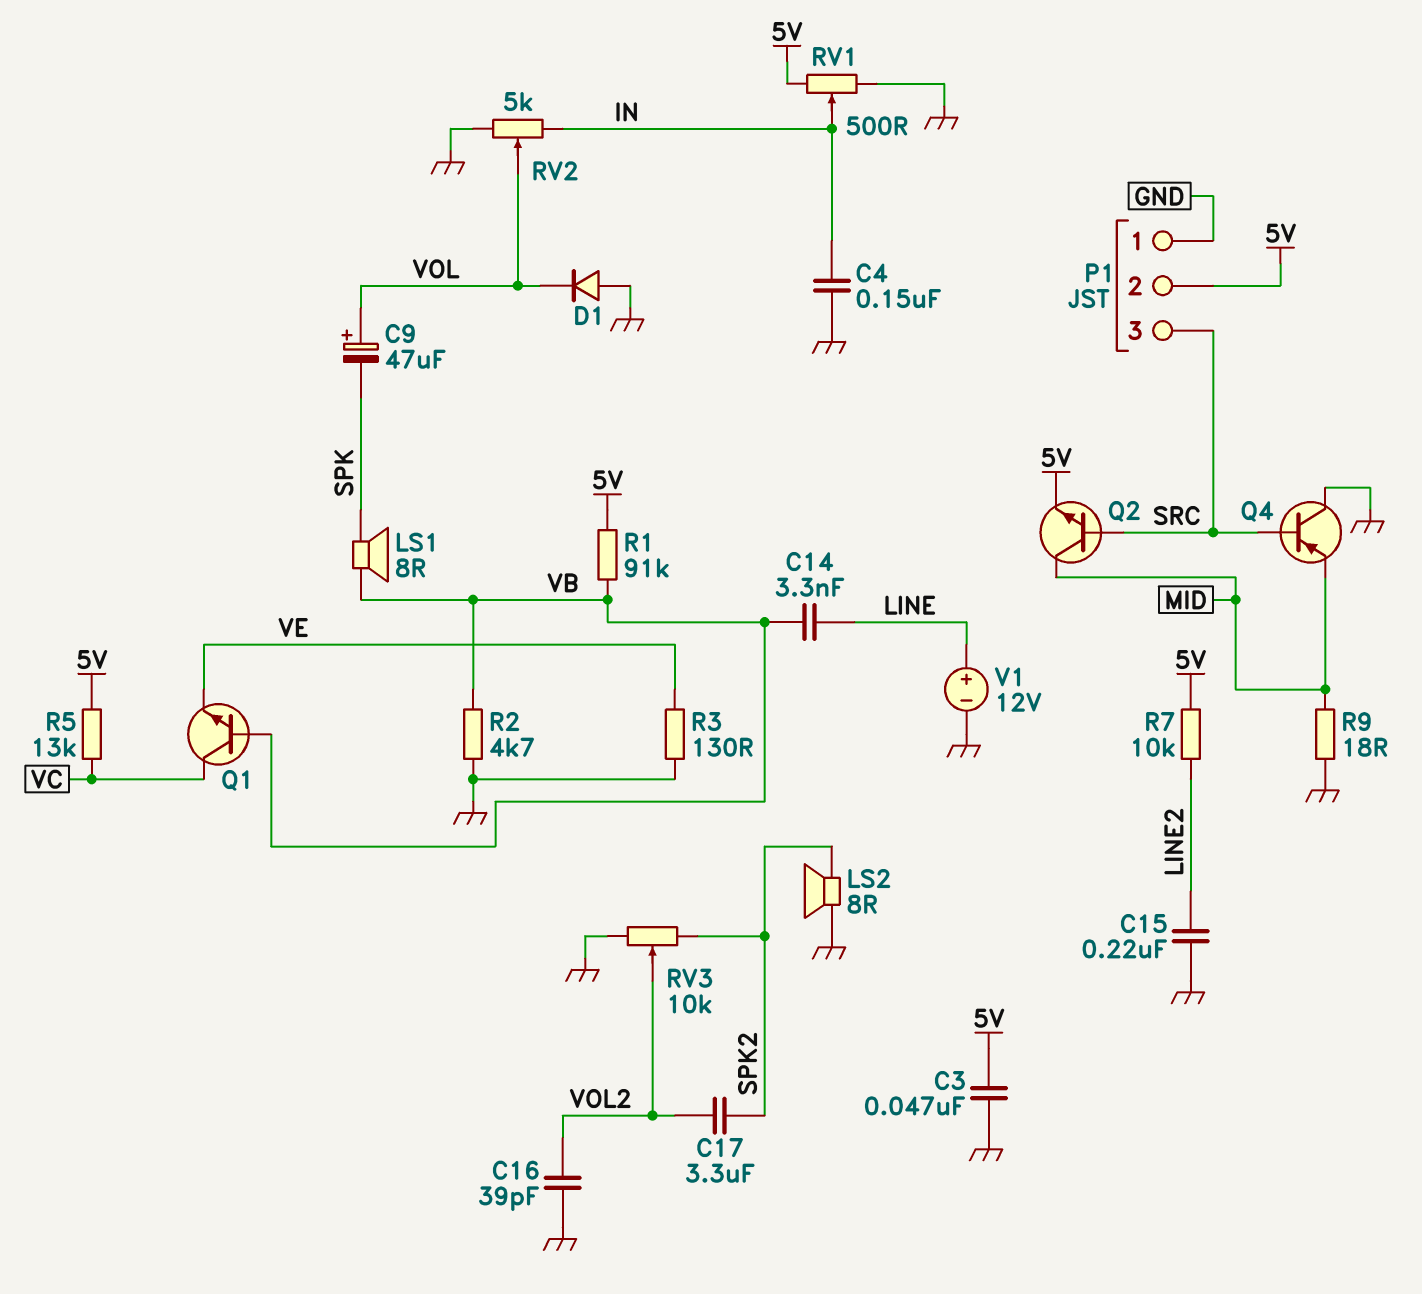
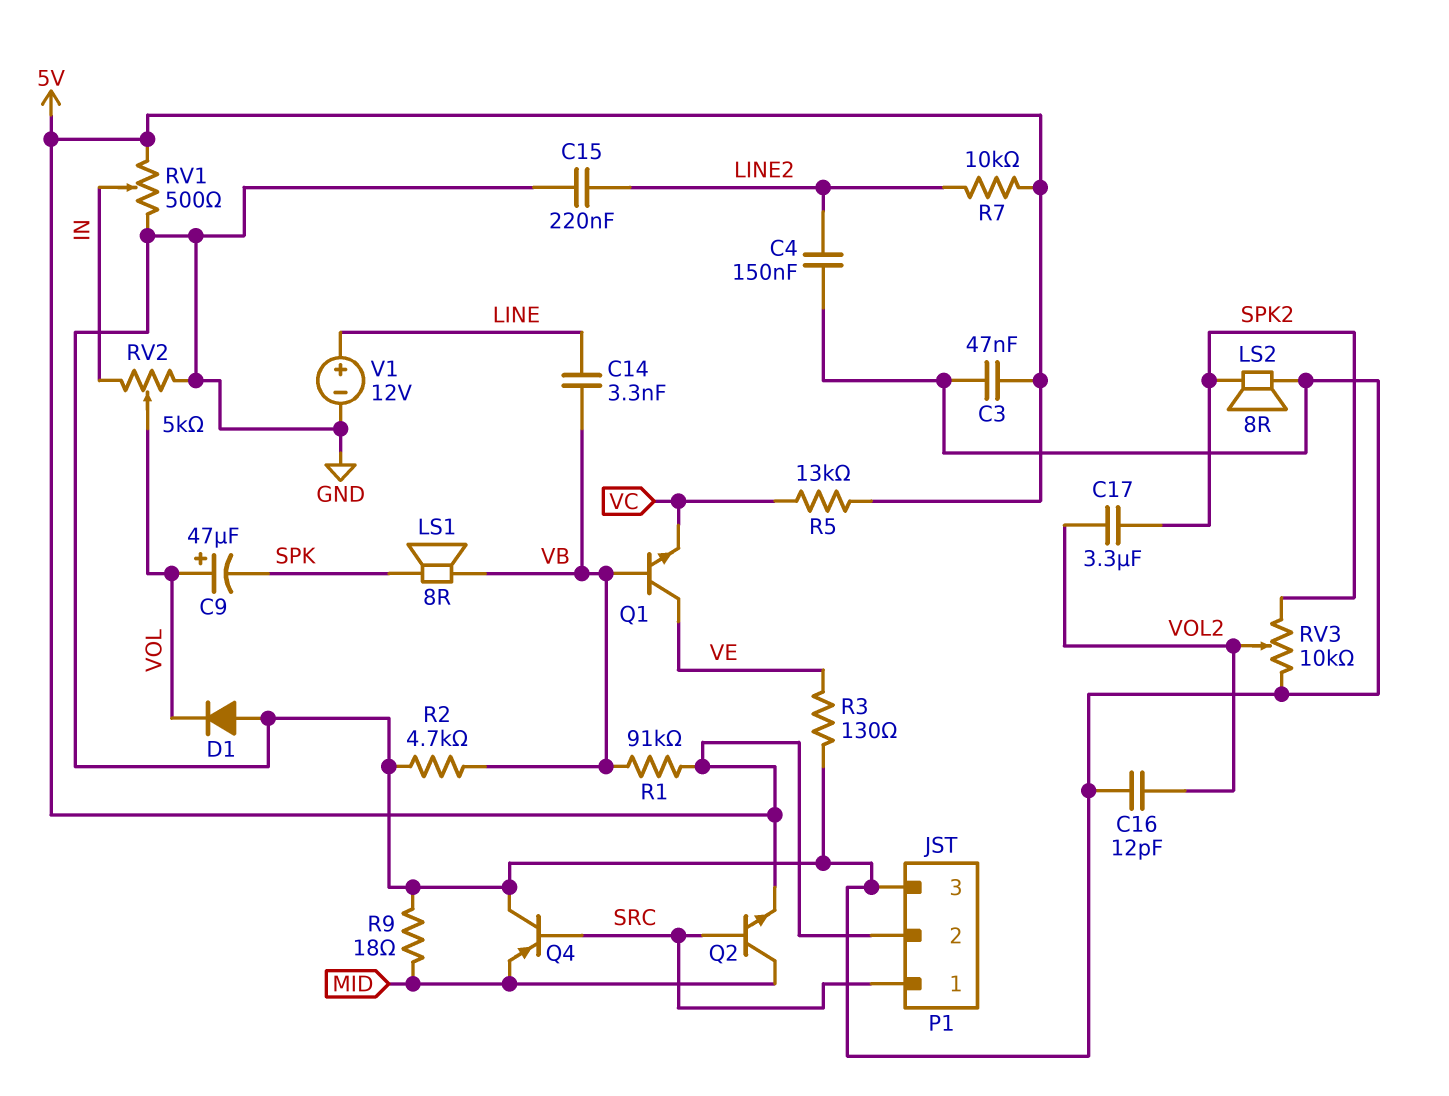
C4: 150nF (GND, IN) -> 150nF (GND, LINE2)
C16: 39pF (GND, VOL2) -> 12pF (GND, VOL2)
P1 pin 1: GND -> SRC
P1 pin 3: SRC -> GND
Q1: NPN (B VB, C VC, E VE) -> NPN (B VB, C VE, E VC)

